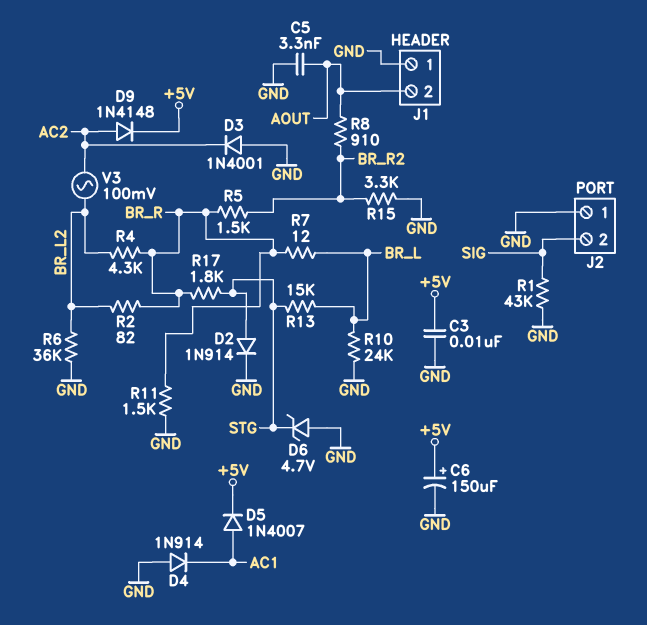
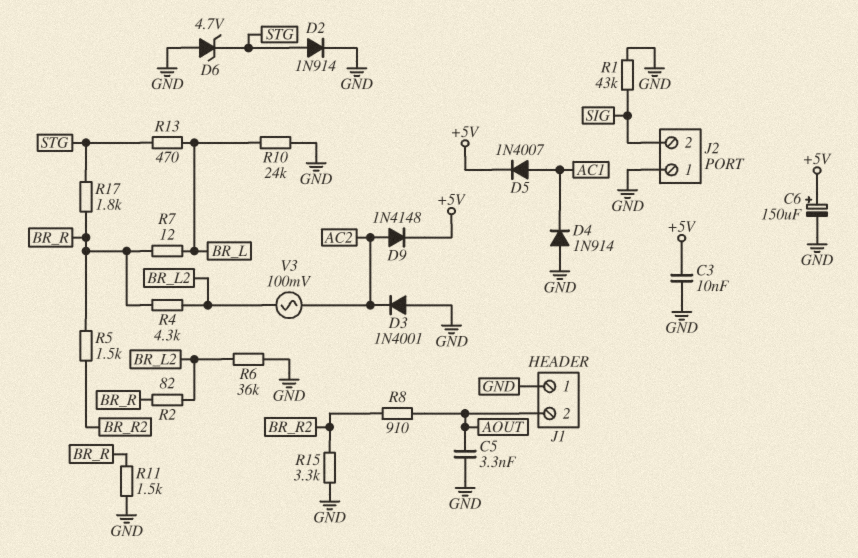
R13: 15k (BR_L, STG) -> 470 (BR_L, STG)

